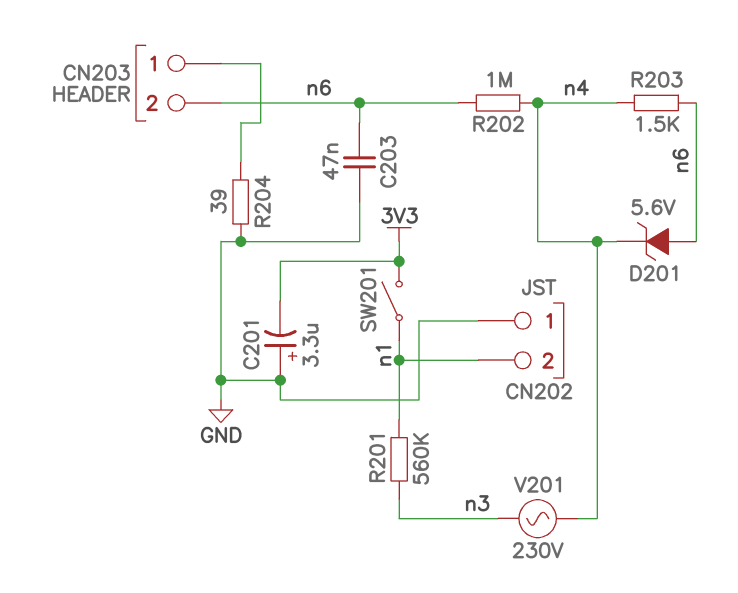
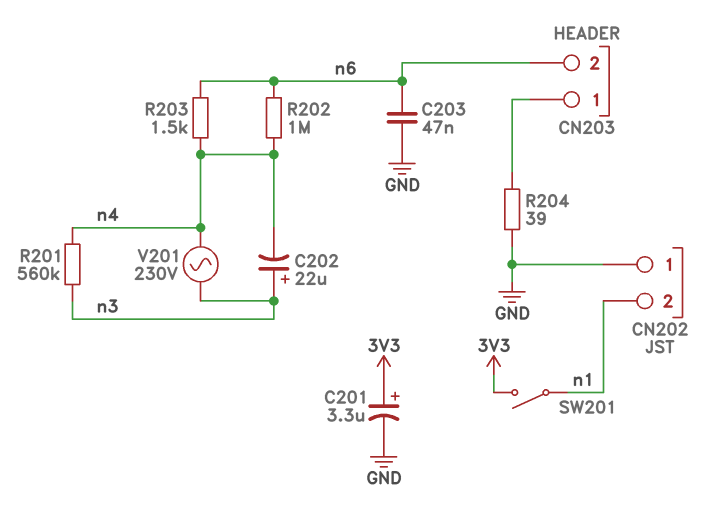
C201: 3.3uF (plus GND, minus 3V3) -> 3.3uF (plus 3V3, minus GND)
C202: none -> 22uF (plus n3, minus n4)
D201: zener 5.6V (A n6, K n4) -> none
R201: 560k (n1, n3) -> 560k (n3, n4)

